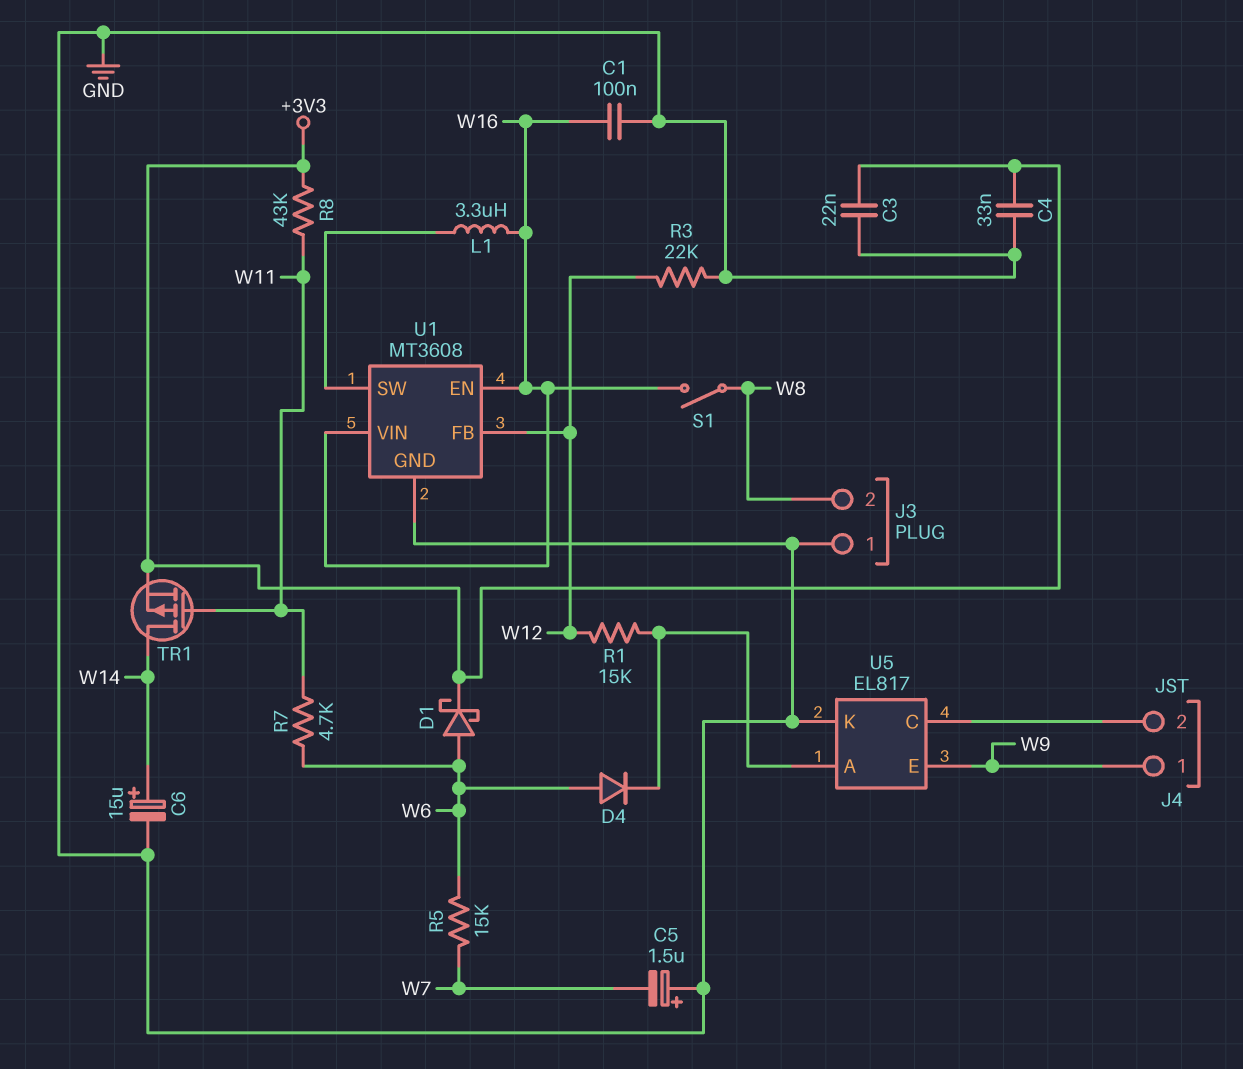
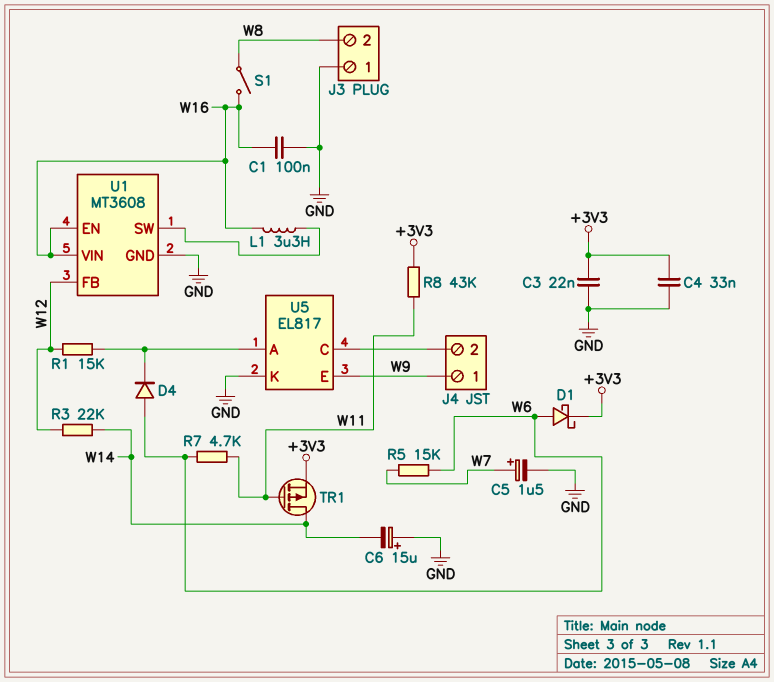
C5: 1.5uF (plus GND, minus W7) -> 1.5uF (plus W7, minus GND)
C6: 15uF (plus W14, minus GND) -> 15uF (plus GND, minus W14)
R3: 22k (GND, W12) -> 22k (W12, W14)

